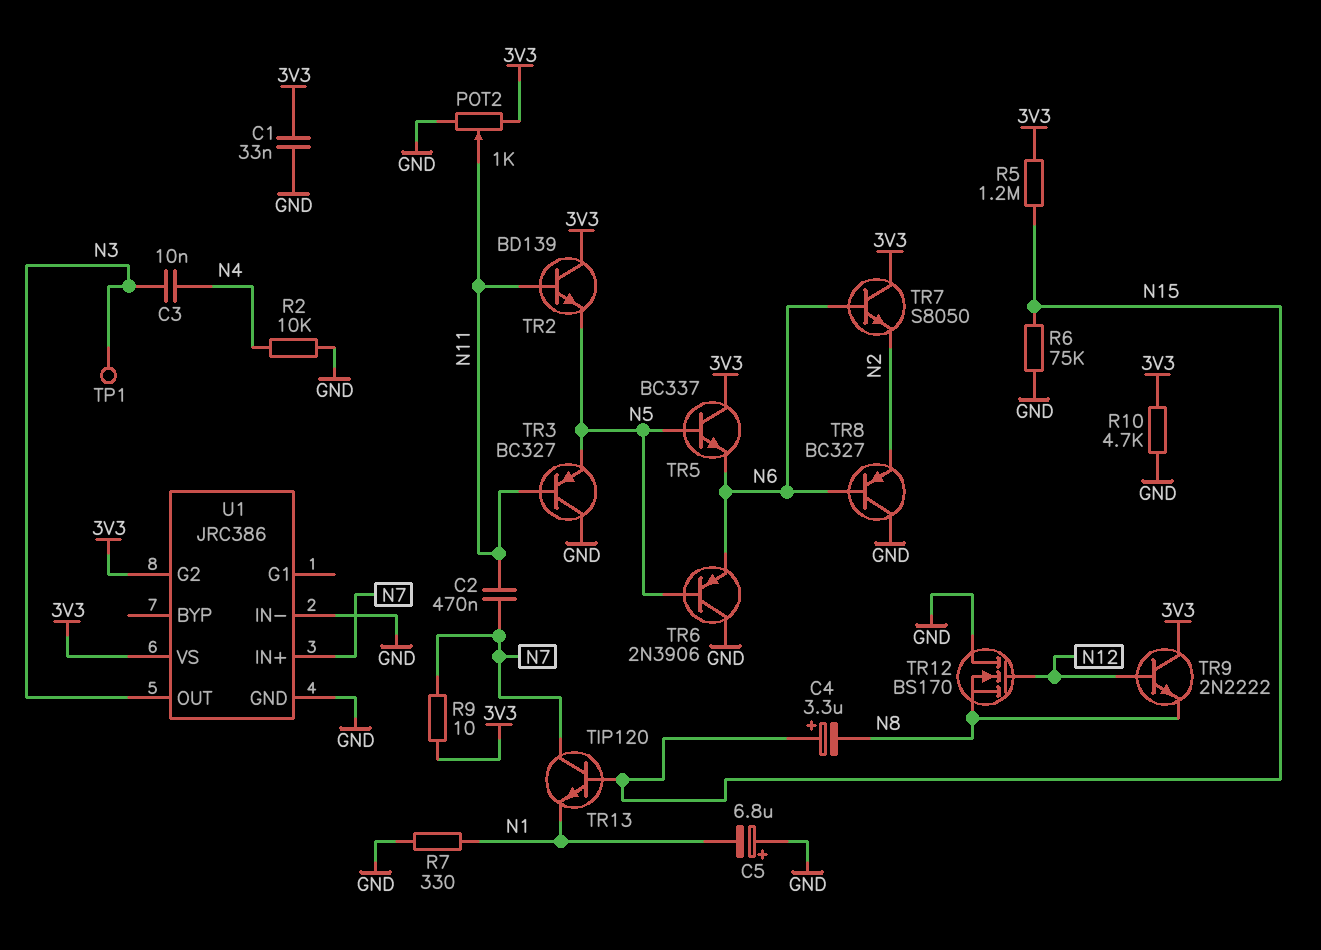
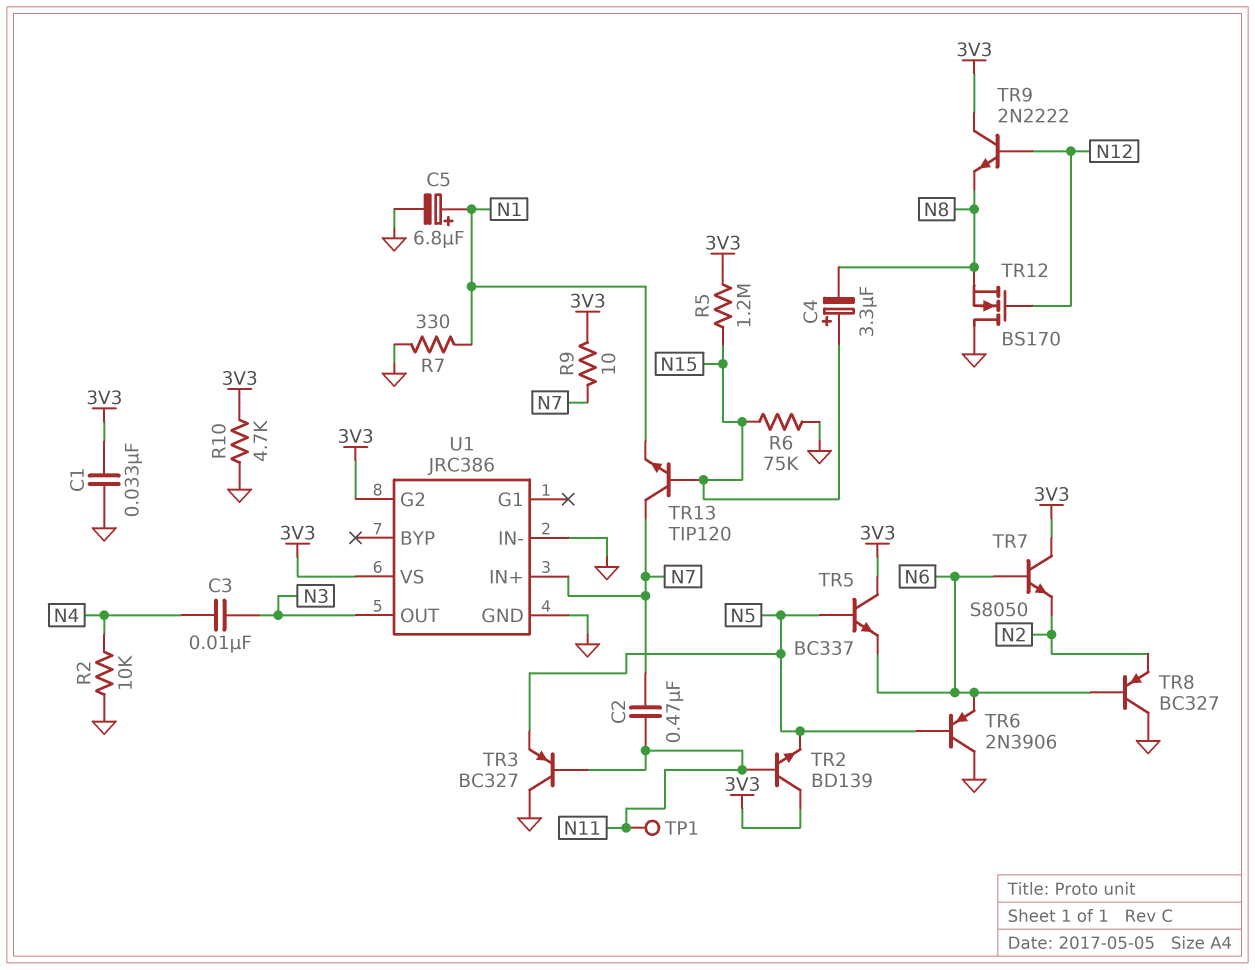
C5: 6.8uF (plus GND, minus N1) -> 6.8uF (plus N1, minus GND)
POT2: 1k (3V3, GND, wiper N11) -> none
TP1: test point (N3) -> test point (N11)

